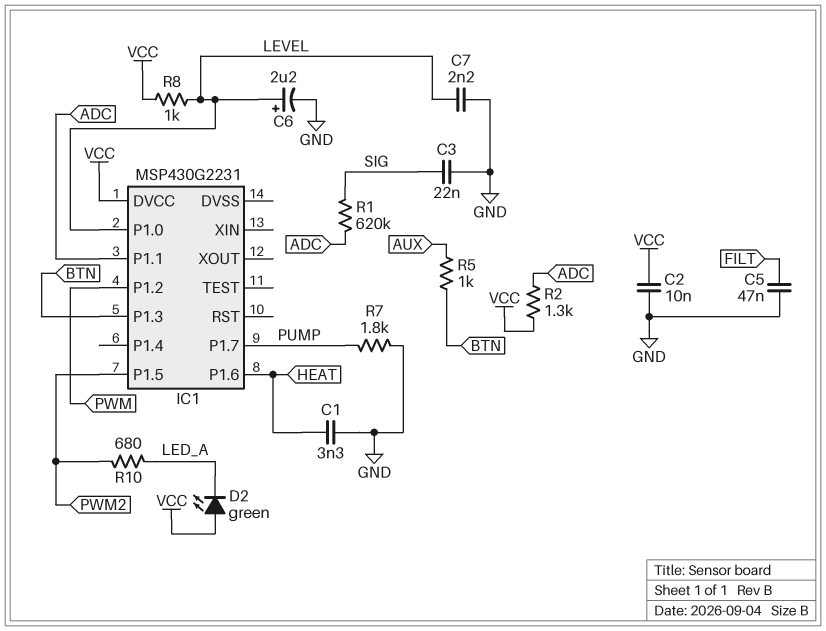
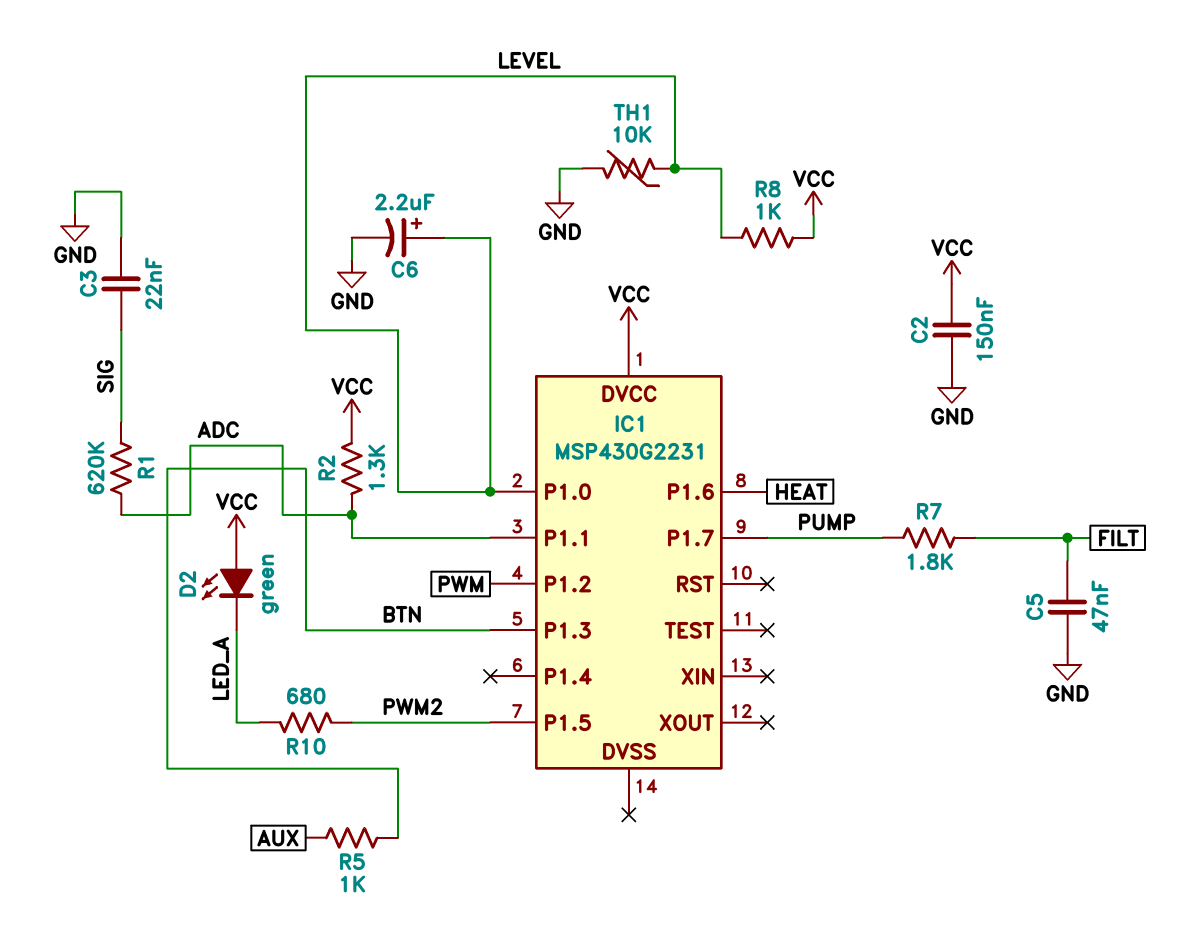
C1: 3.3nF (GND, HEAT) -> none
C2: 10nF (GND, VCC) -> 150nF (GND, VCC)
C7: 2.2nF (GND, LEVEL) -> none
R7: 1.8k (GND, PUMP) -> 1.8k (FILT, PUMP)
TH1: none -> 10k (GND, LEVEL)

